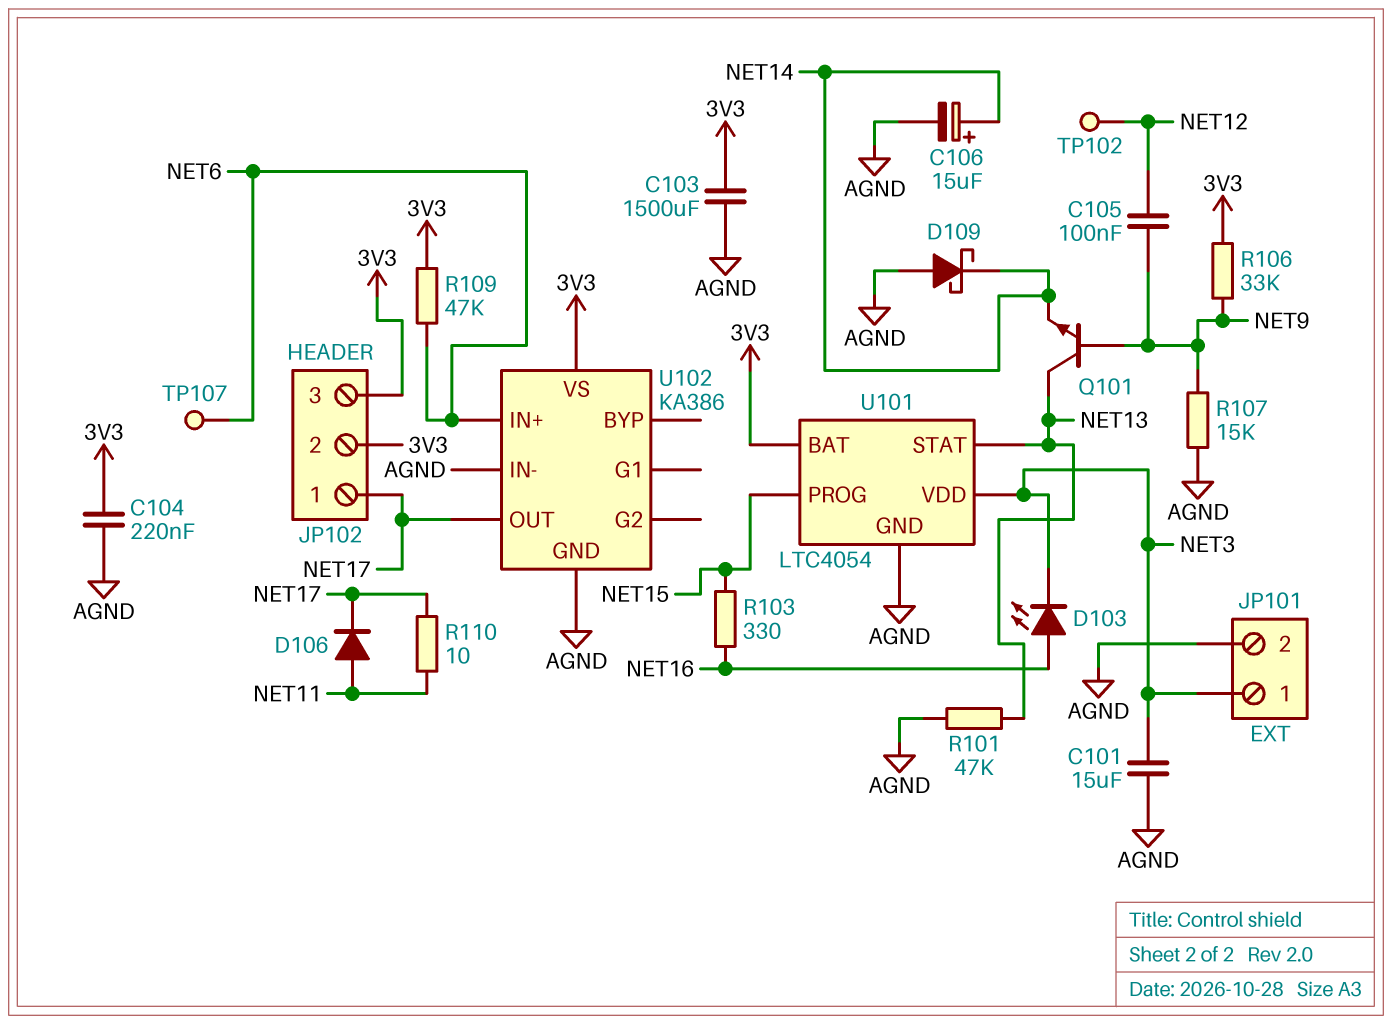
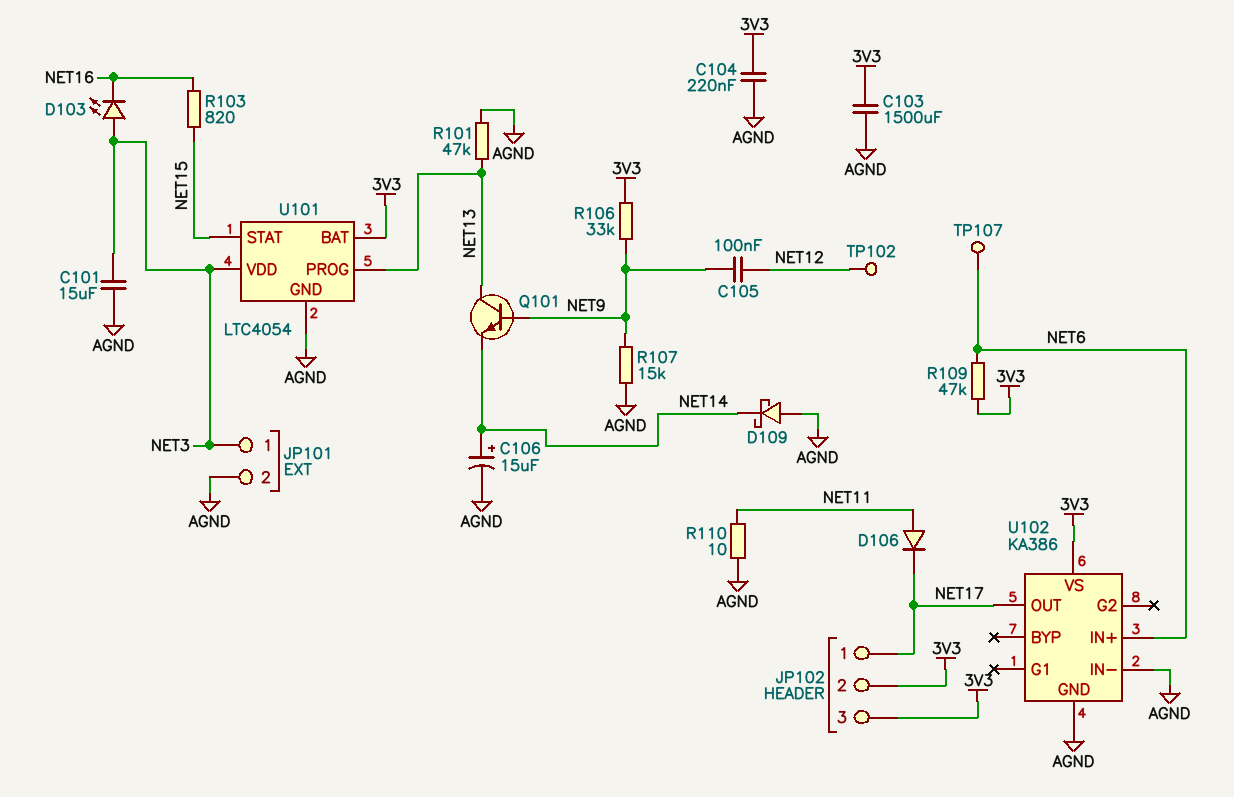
D103: LED (A NET16, K NET3) -> LED (A NET3, K NET16)
R103: 330 (NET15, NET16) -> 820 (NET15, NET16)
R110: 10 (NET11, NET17) -> 10 (AGND, NET11)
U101 pin PROG: NET15 -> NET13
U101 pin STAT: NET13 -> NET15

